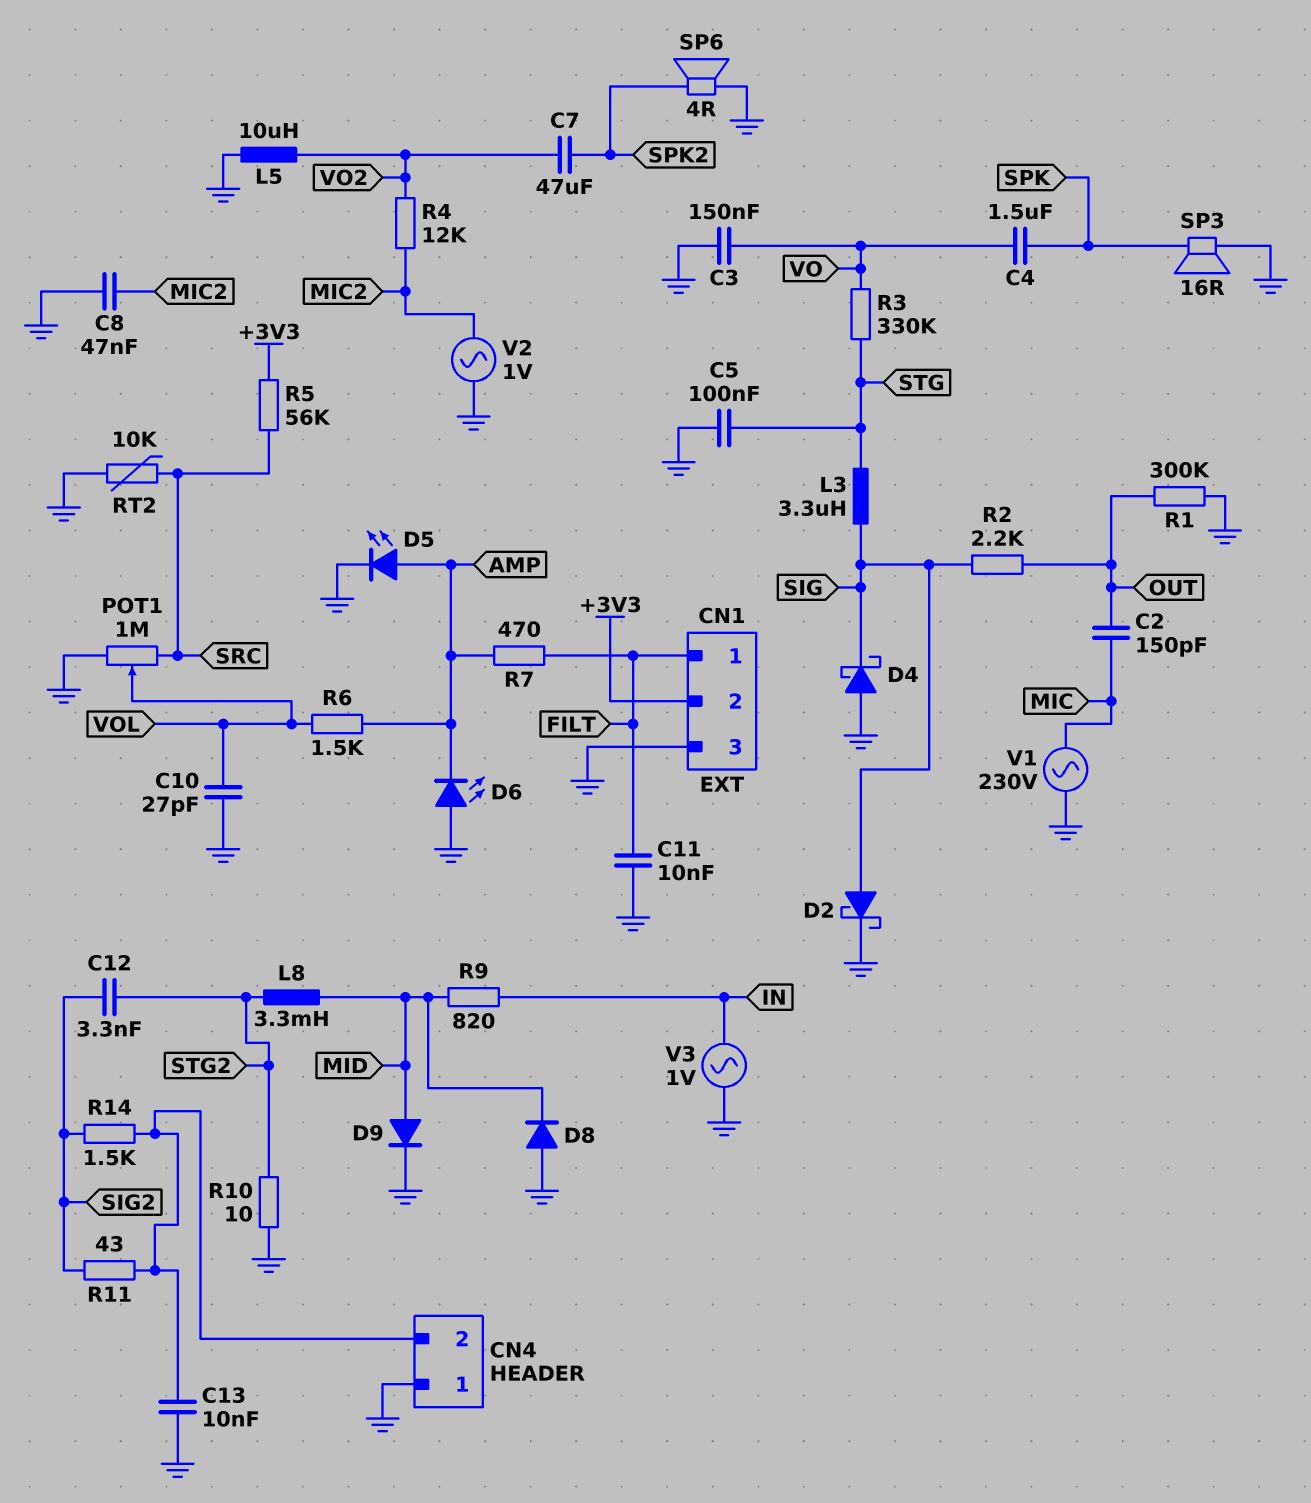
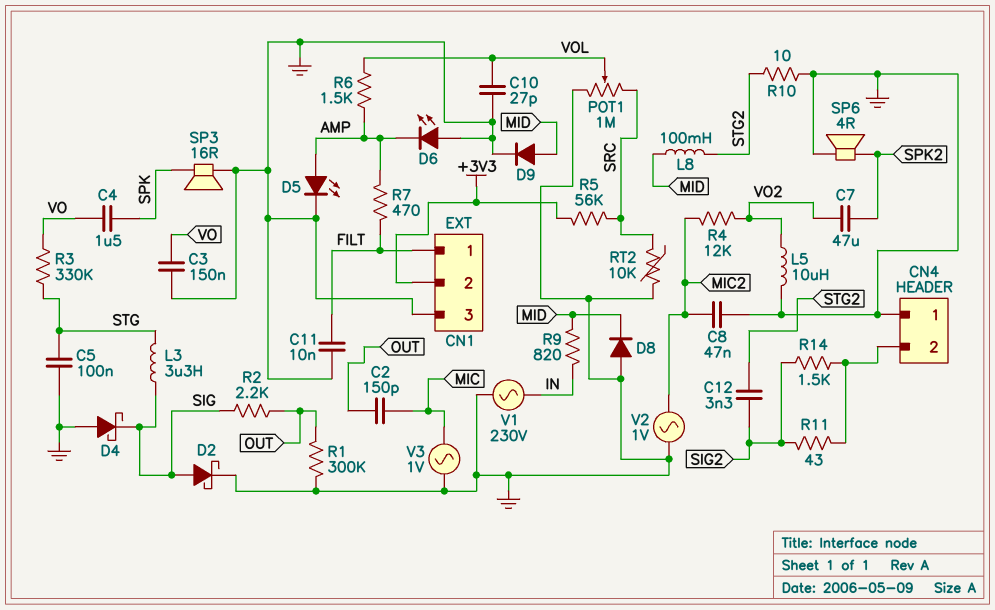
C13: 10nF (CN4/2, GND) -> none
L8: 3.3mH (MID, STG2) -> 100mH (MID, STG2)
V1: AC 230V (GND, MIC) -> AC 230V (GND, IN)
V3: AC 1V (GND, IN) -> AC 1V (GND, MIC)

